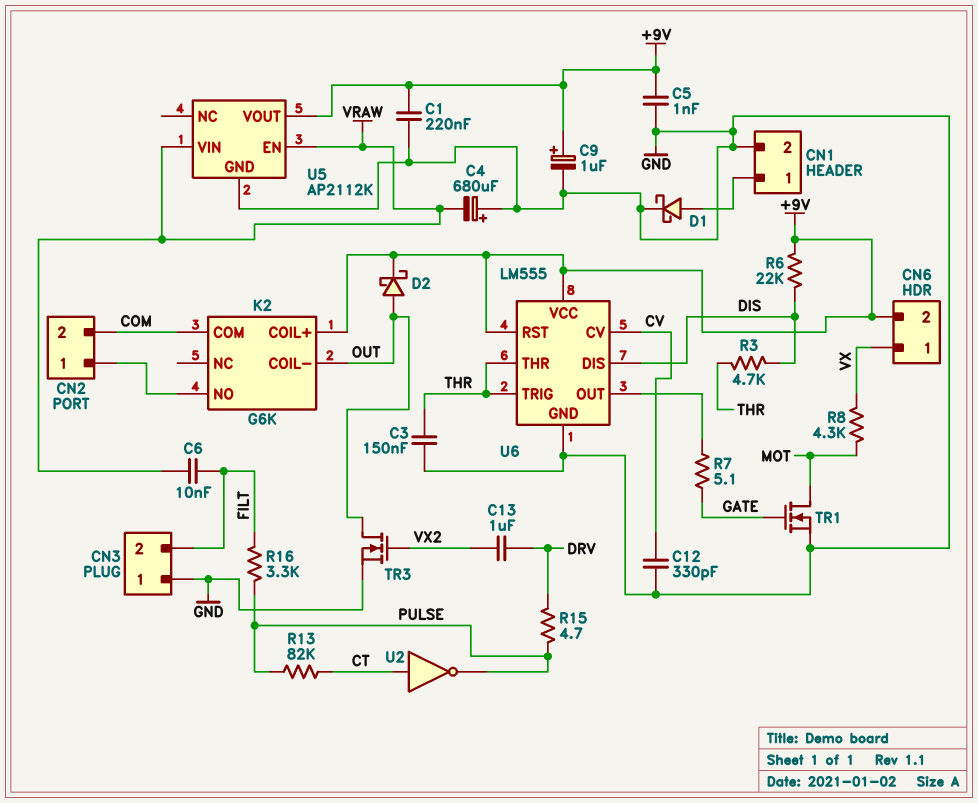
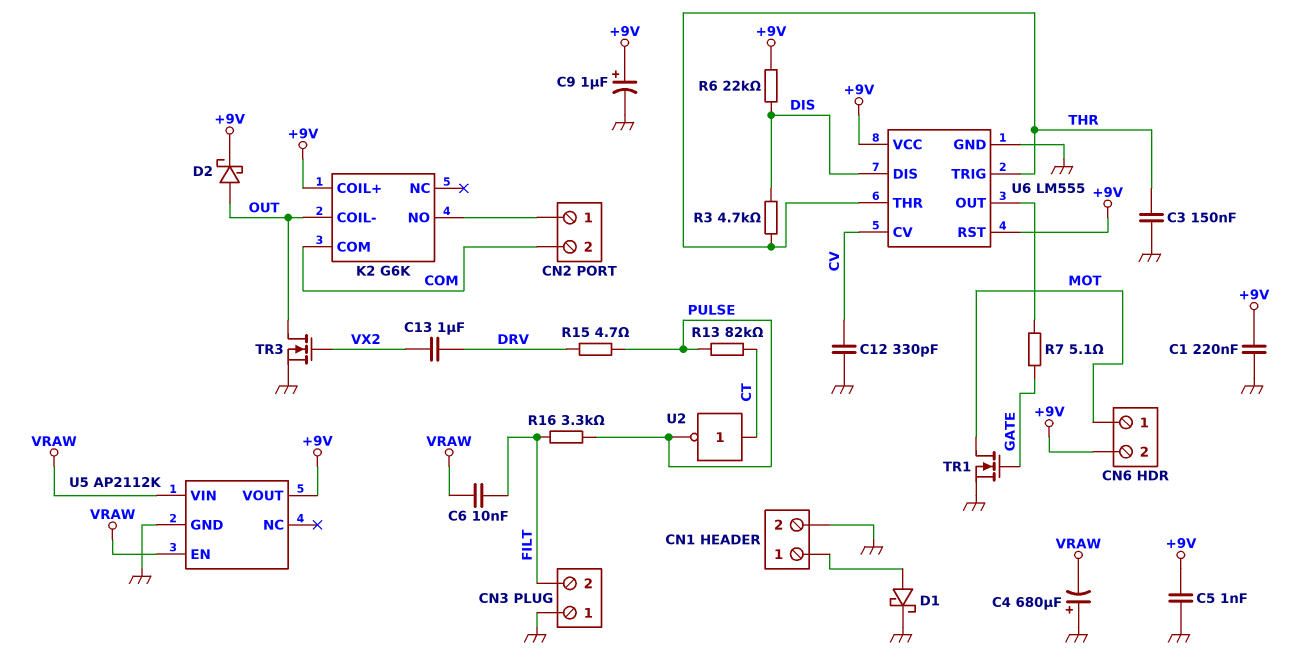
CN6 pin 1: VX -> MOT
R8: 4.3k (MOT, VX) -> none

